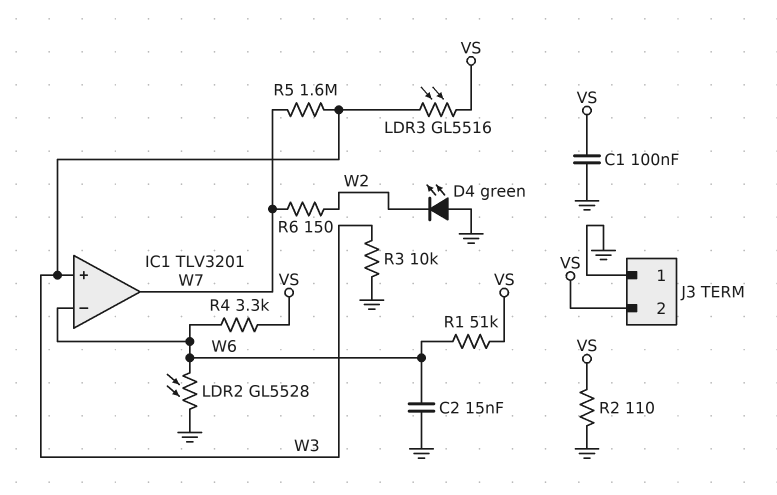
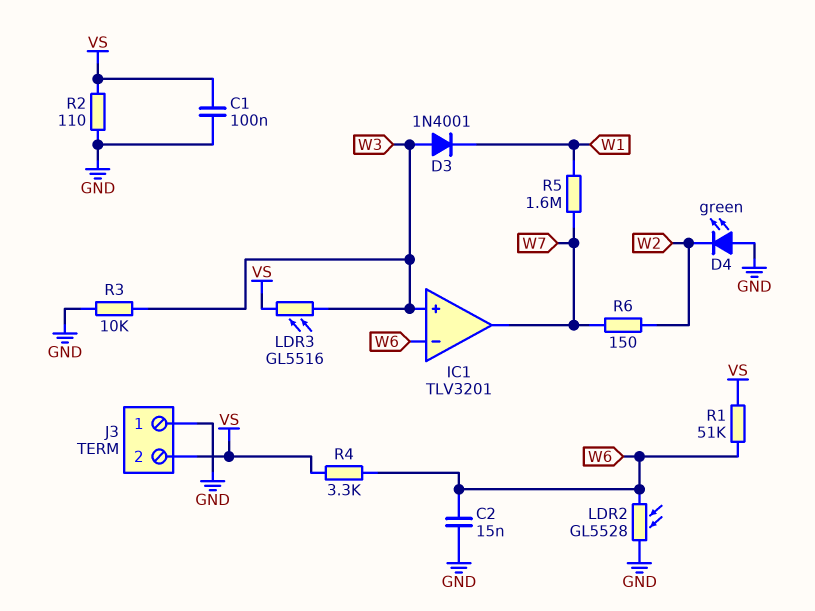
D3: none -> diode 1N4001 (A W3, K W1)
R5: 1.6M (W3, W7) -> 1.6M (W1, W7)

